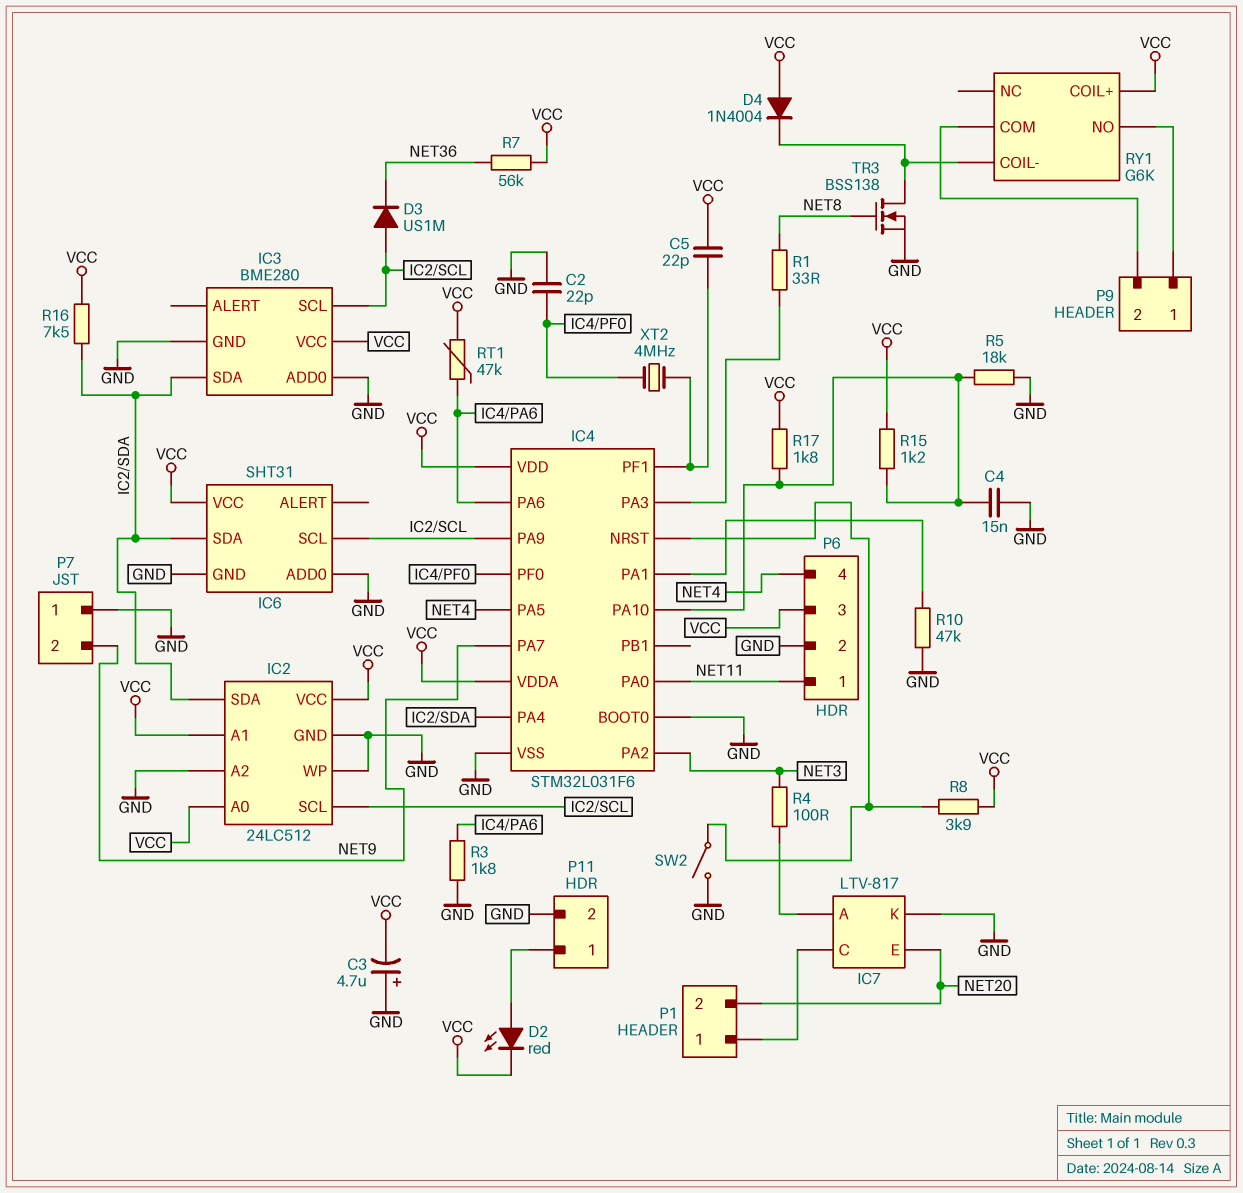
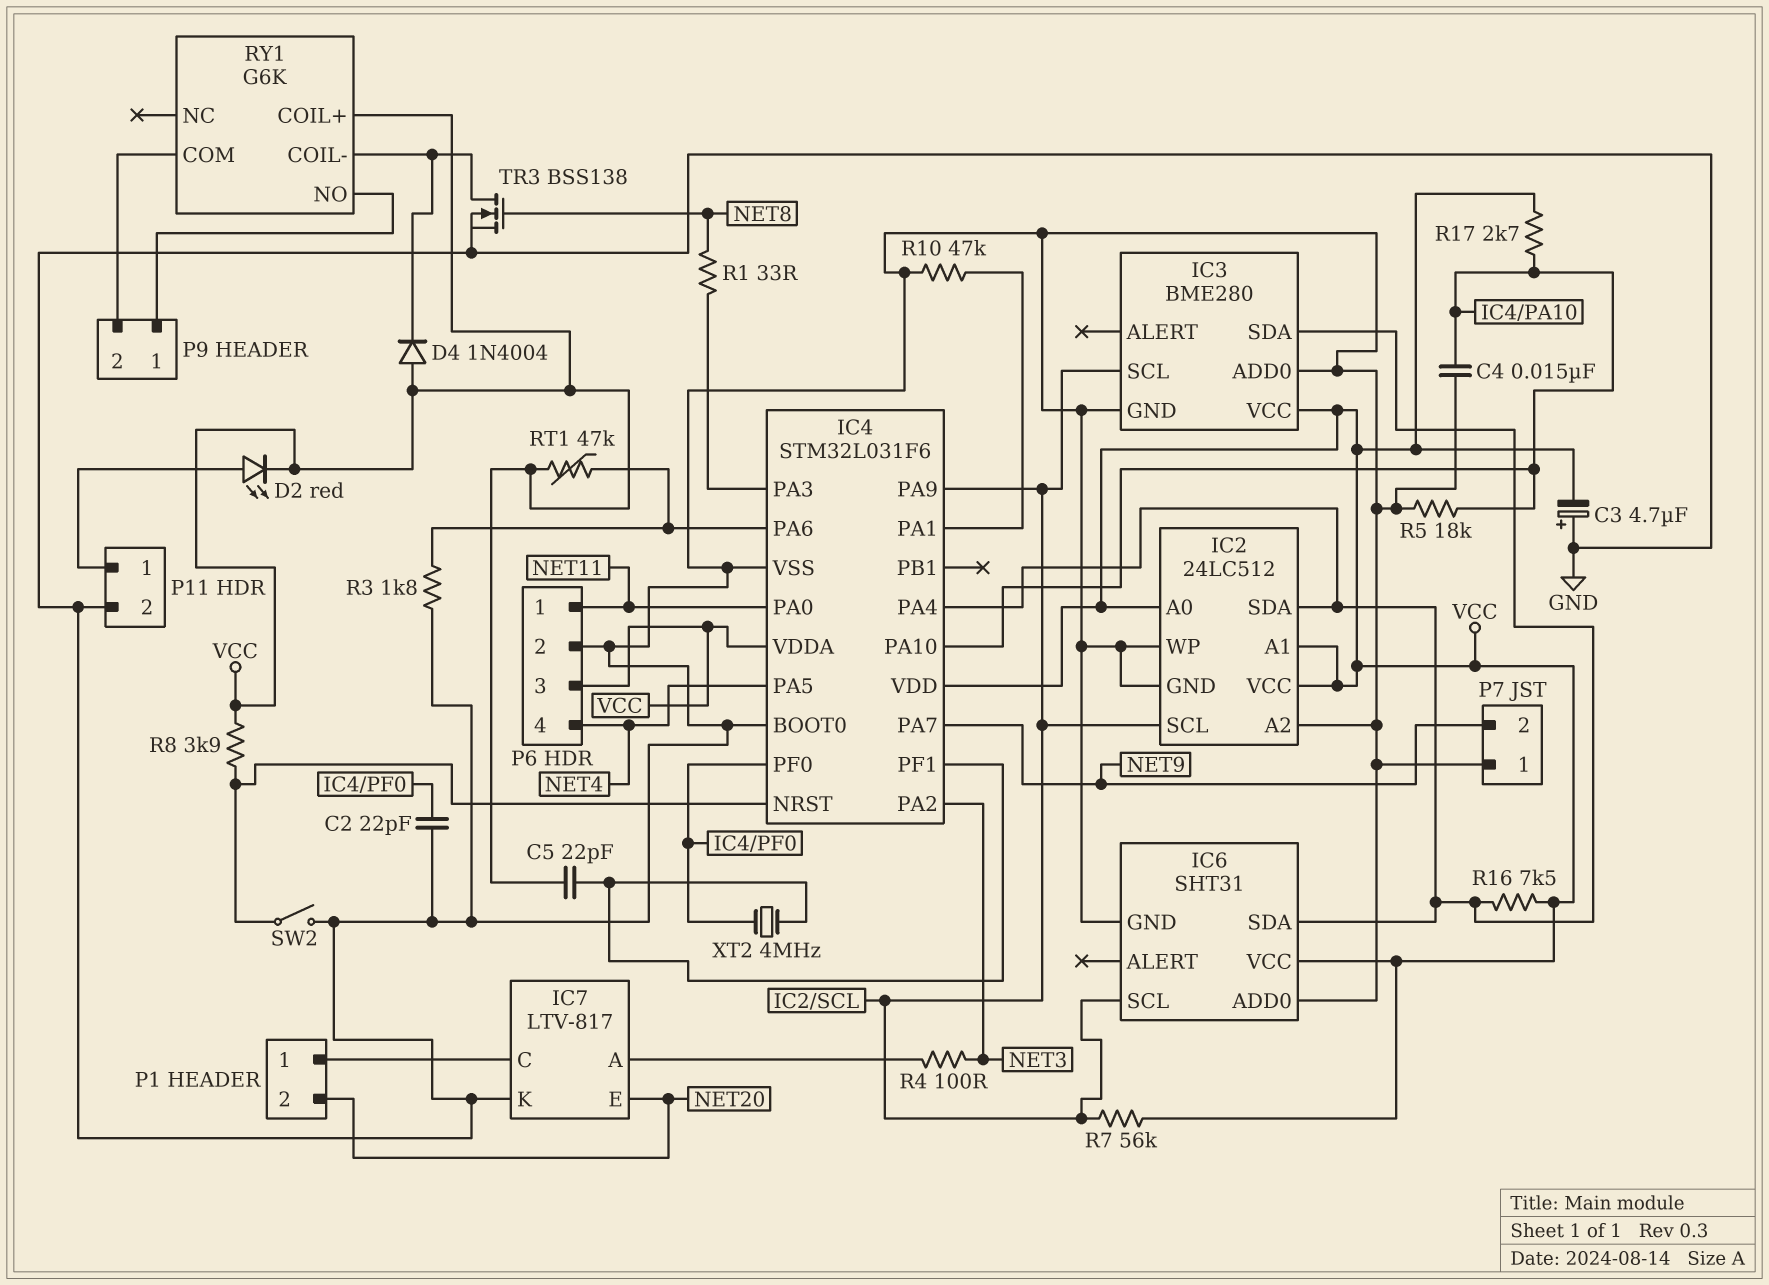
D3: diode US1M (A IC2/SCL, K NET36) -> none
R7: 56k (NET36, VCC) -> 56k (IC2/SCL, VCC)
R15: 1.2k (IC4/PA10, VCC) -> none
R17: 1.8k (IC4/PA10, VCC) -> 2.7k (IC4/PA10, VCC)

